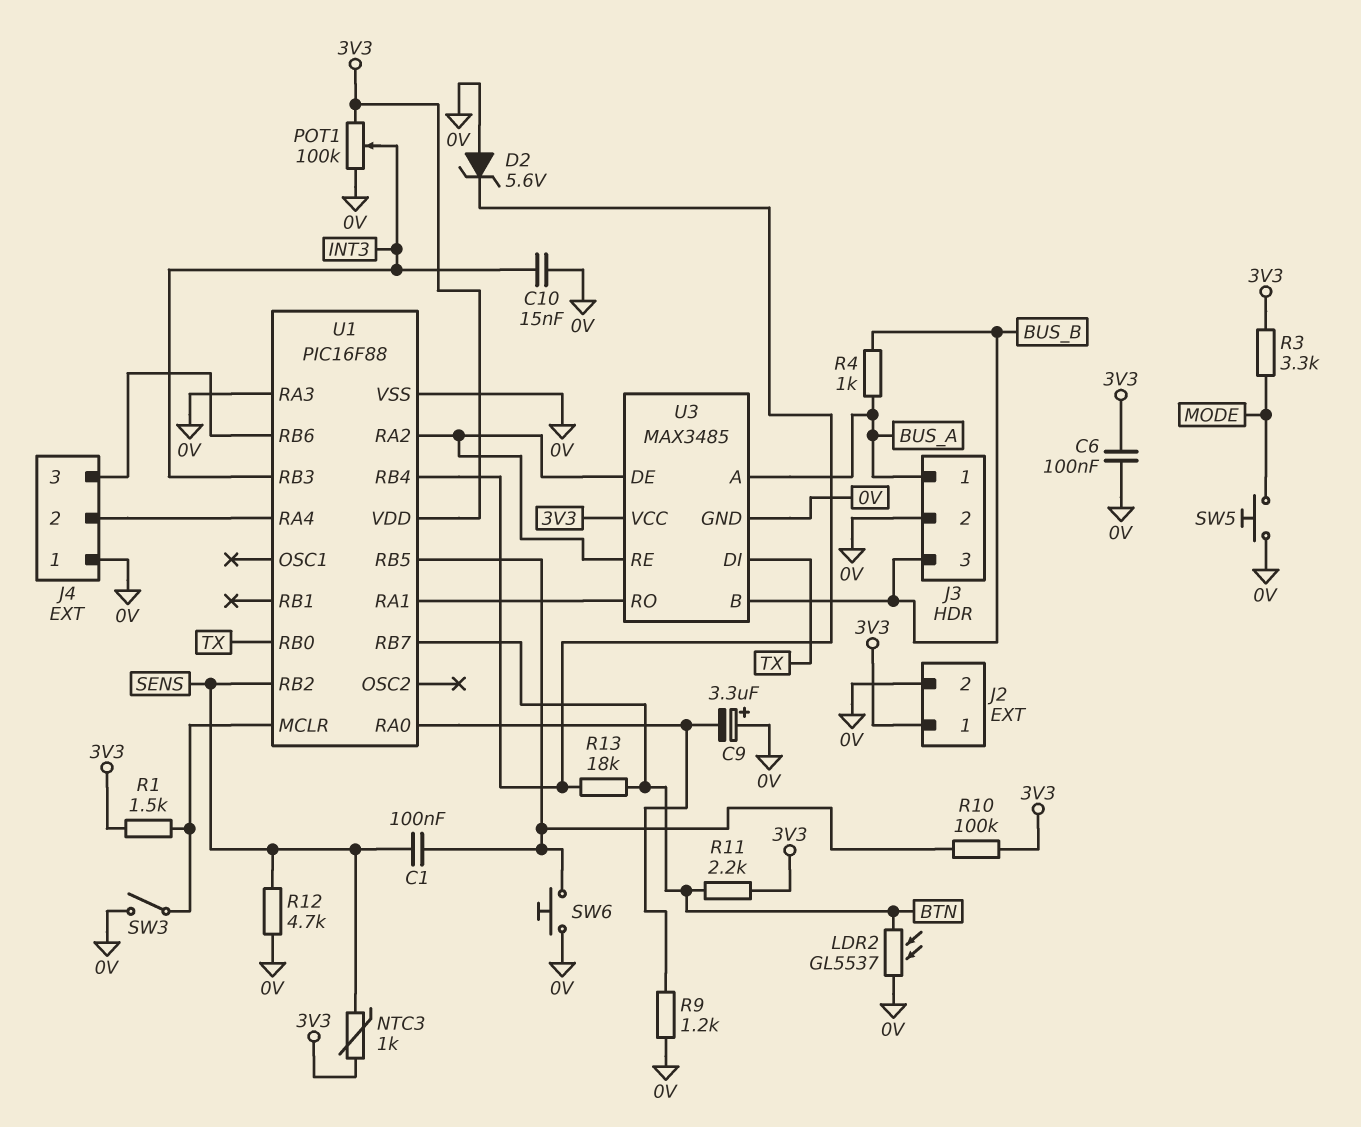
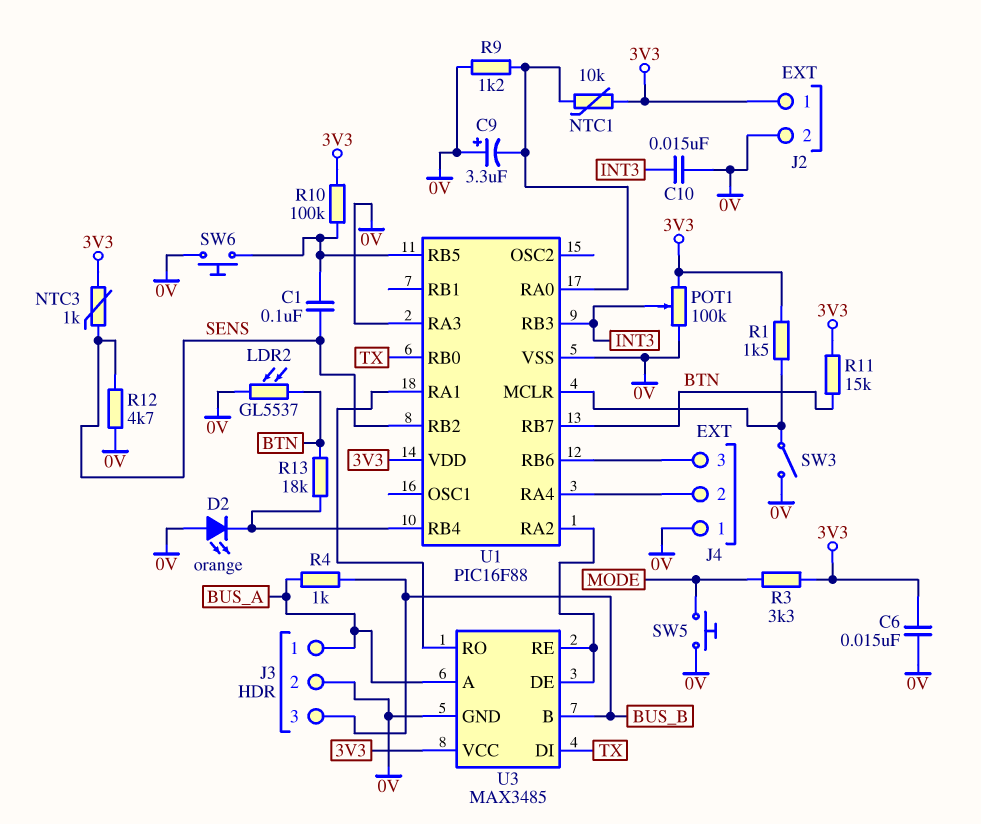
C6: 100nF (0V, 3V3) -> 15nF (0V, 3V3)
D2: zener 5.6V (A 0V, K U1/RB4) -> LED orange (A 0V, K U1/RB4)
NTC1: none -> 10k (3V3, U1/RA0)
R11: 2.2k (3V3, BTN) -> 15k (3V3, BTN)

